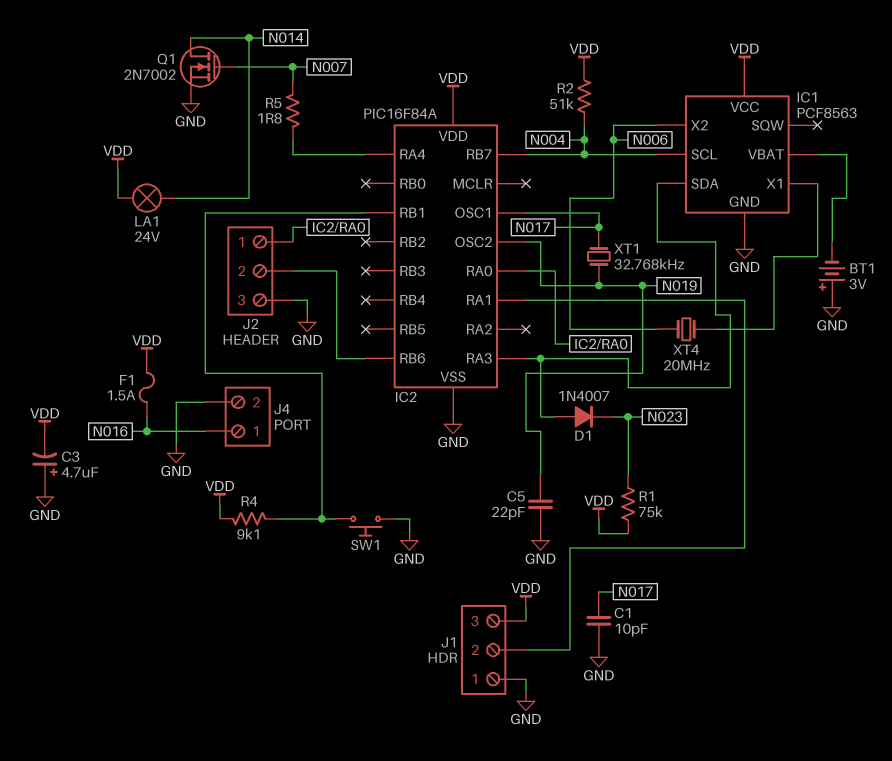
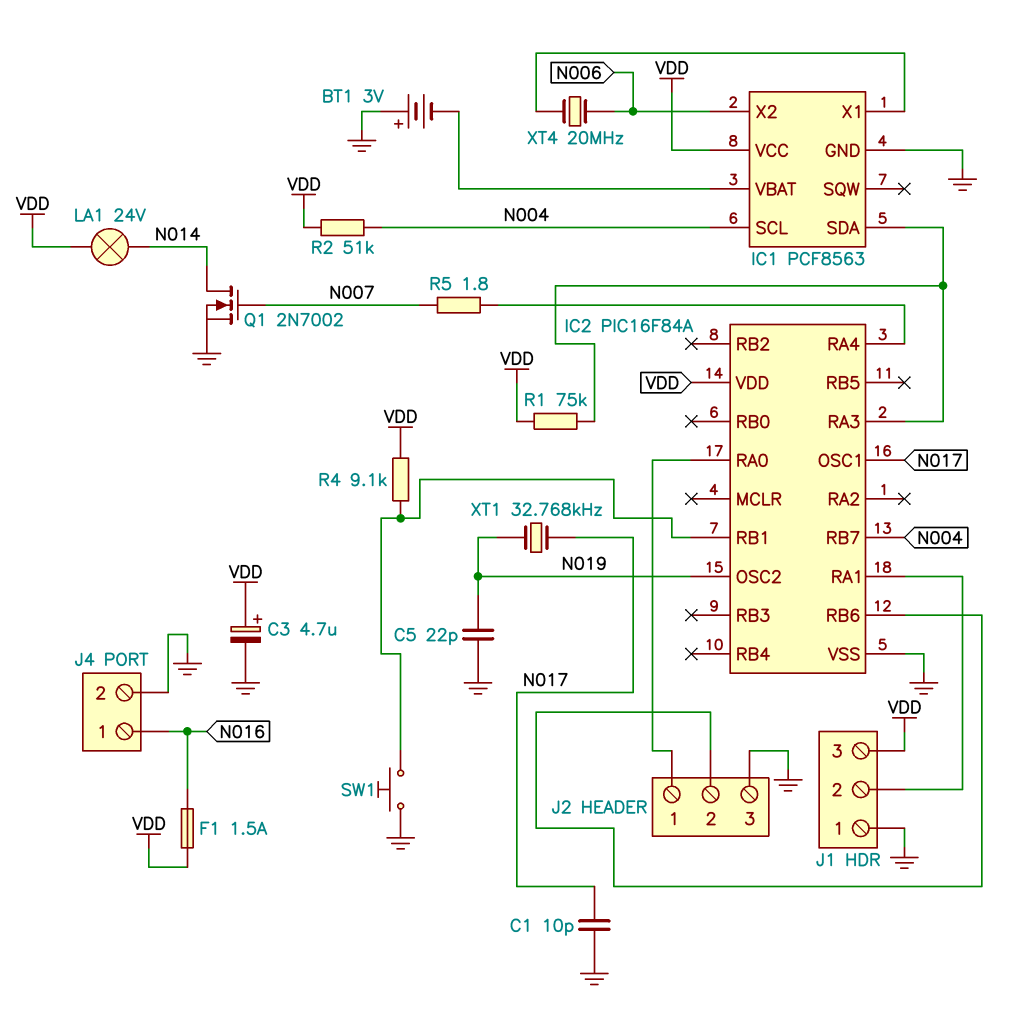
C3: 4.7uF (plus GND, minus VDD) -> 4.7uF (plus VDD, minus GND)
D1: diode 1N4007 (A IC1/SDA, K N023) -> none
R1: 75k (N023, VDD) -> 75k (IC1/SDA, VDD)

